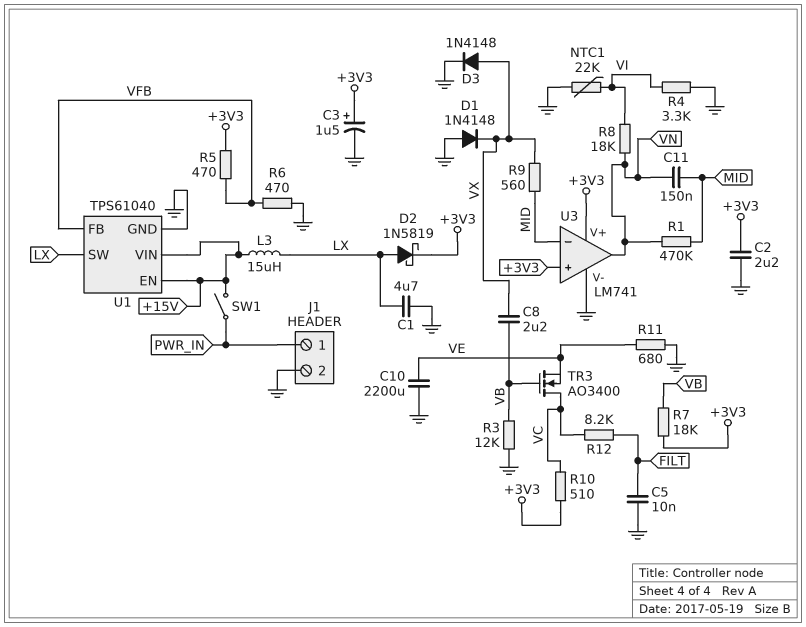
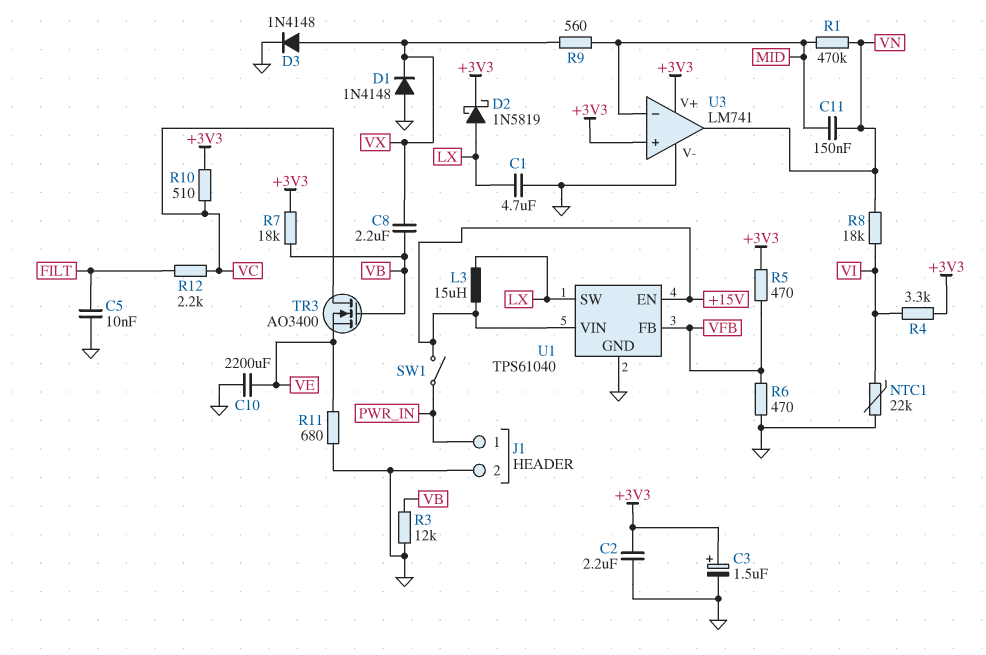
R4: 3.3k (GND, VI) -> 3.3k (+3V3, VI)
R12: 8.2k (FILT, VC) -> 2.2k (FILT, VC)

